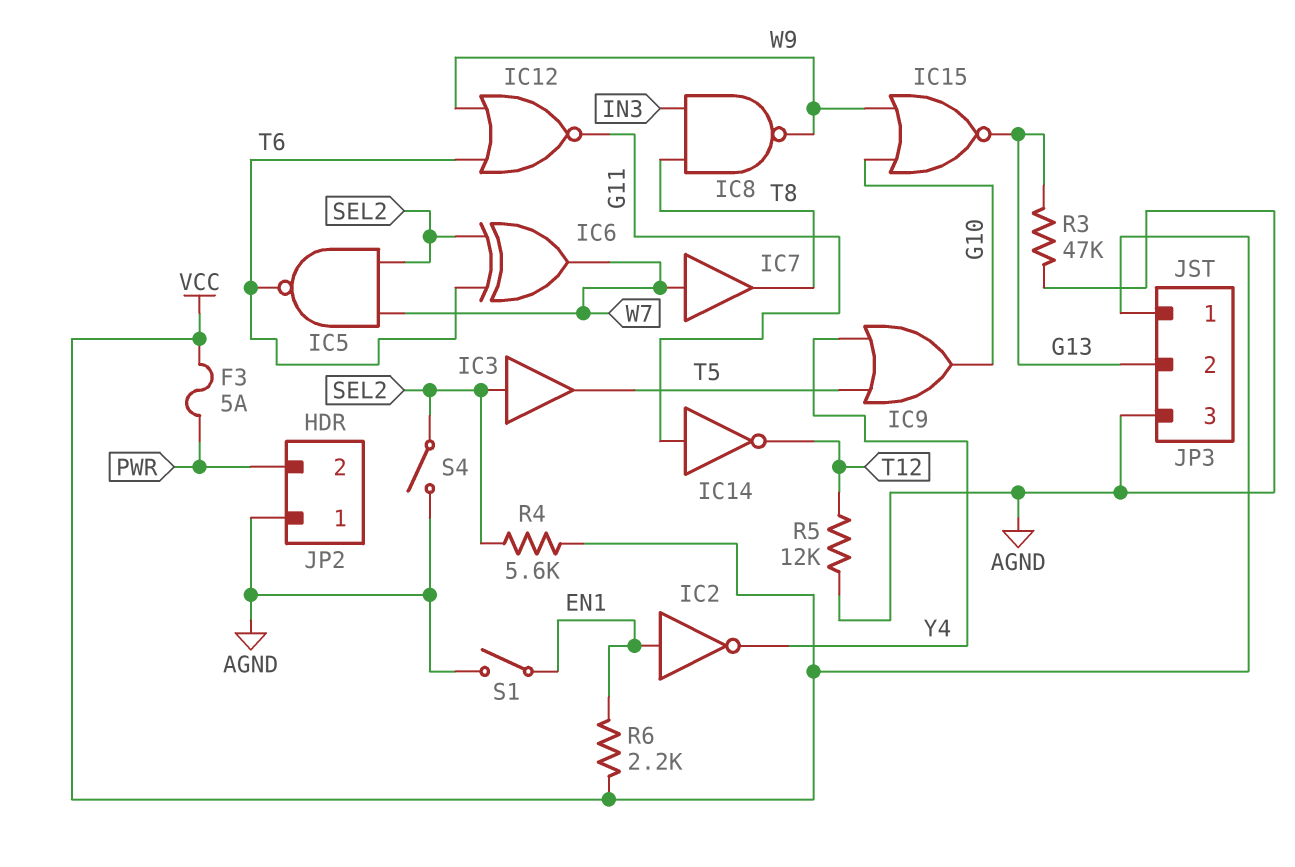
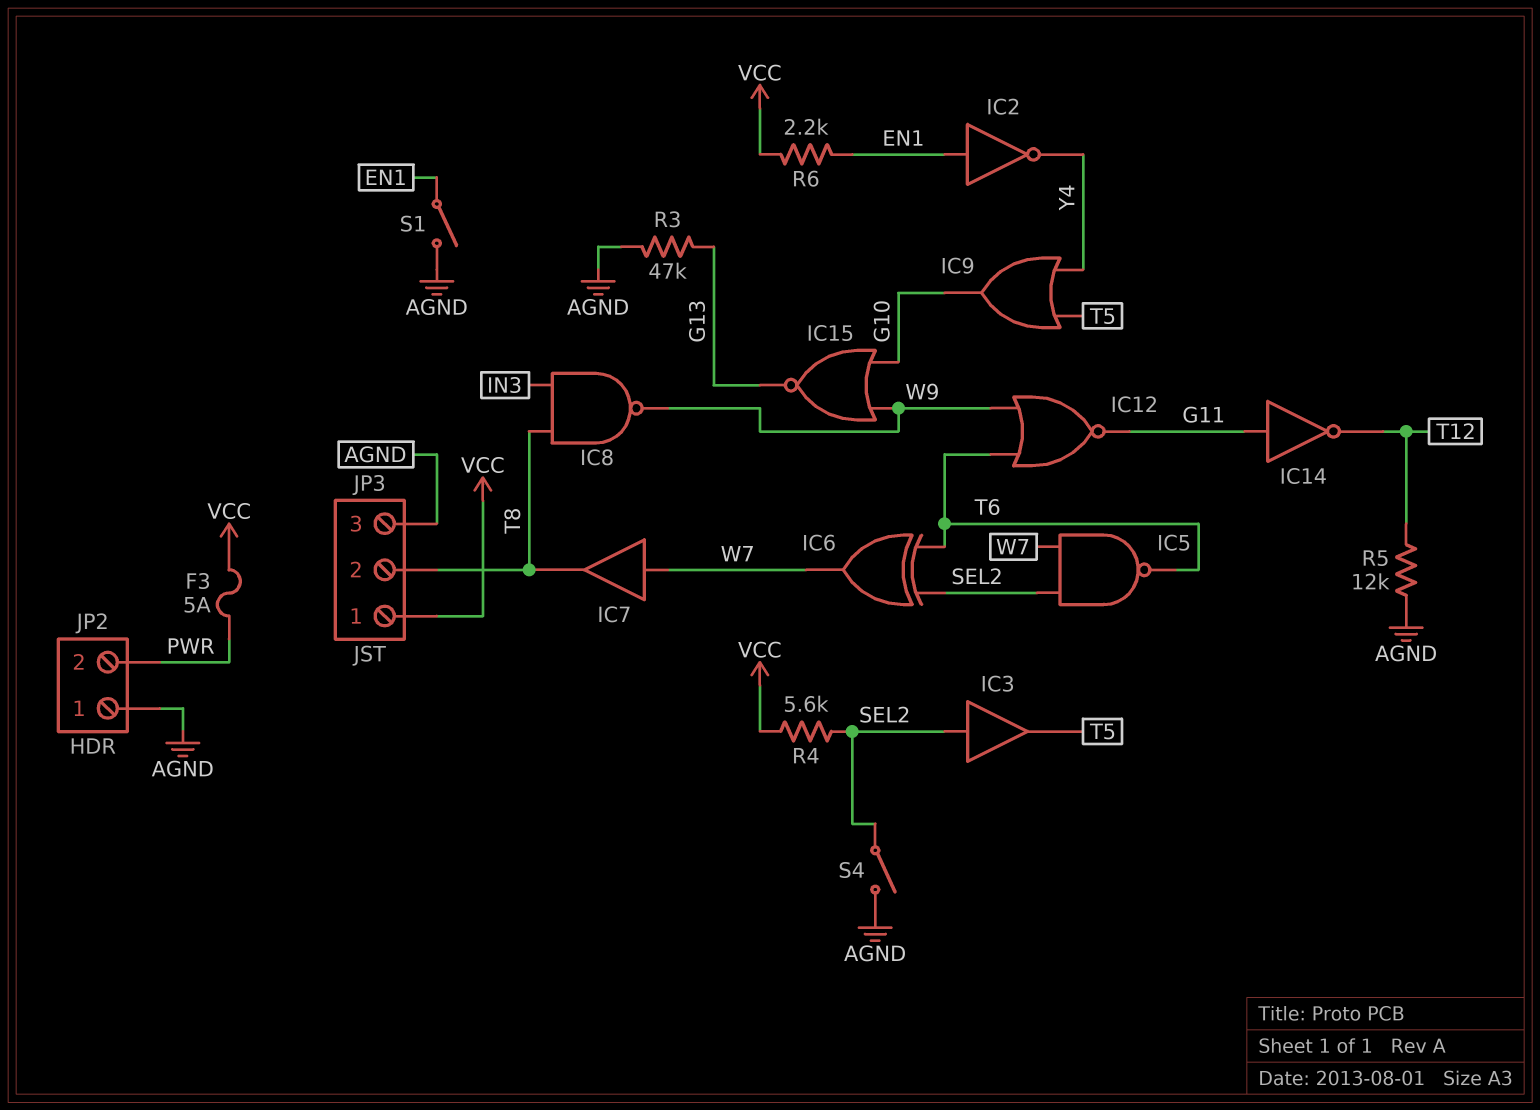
JP3 pin 2: G13 -> T8

